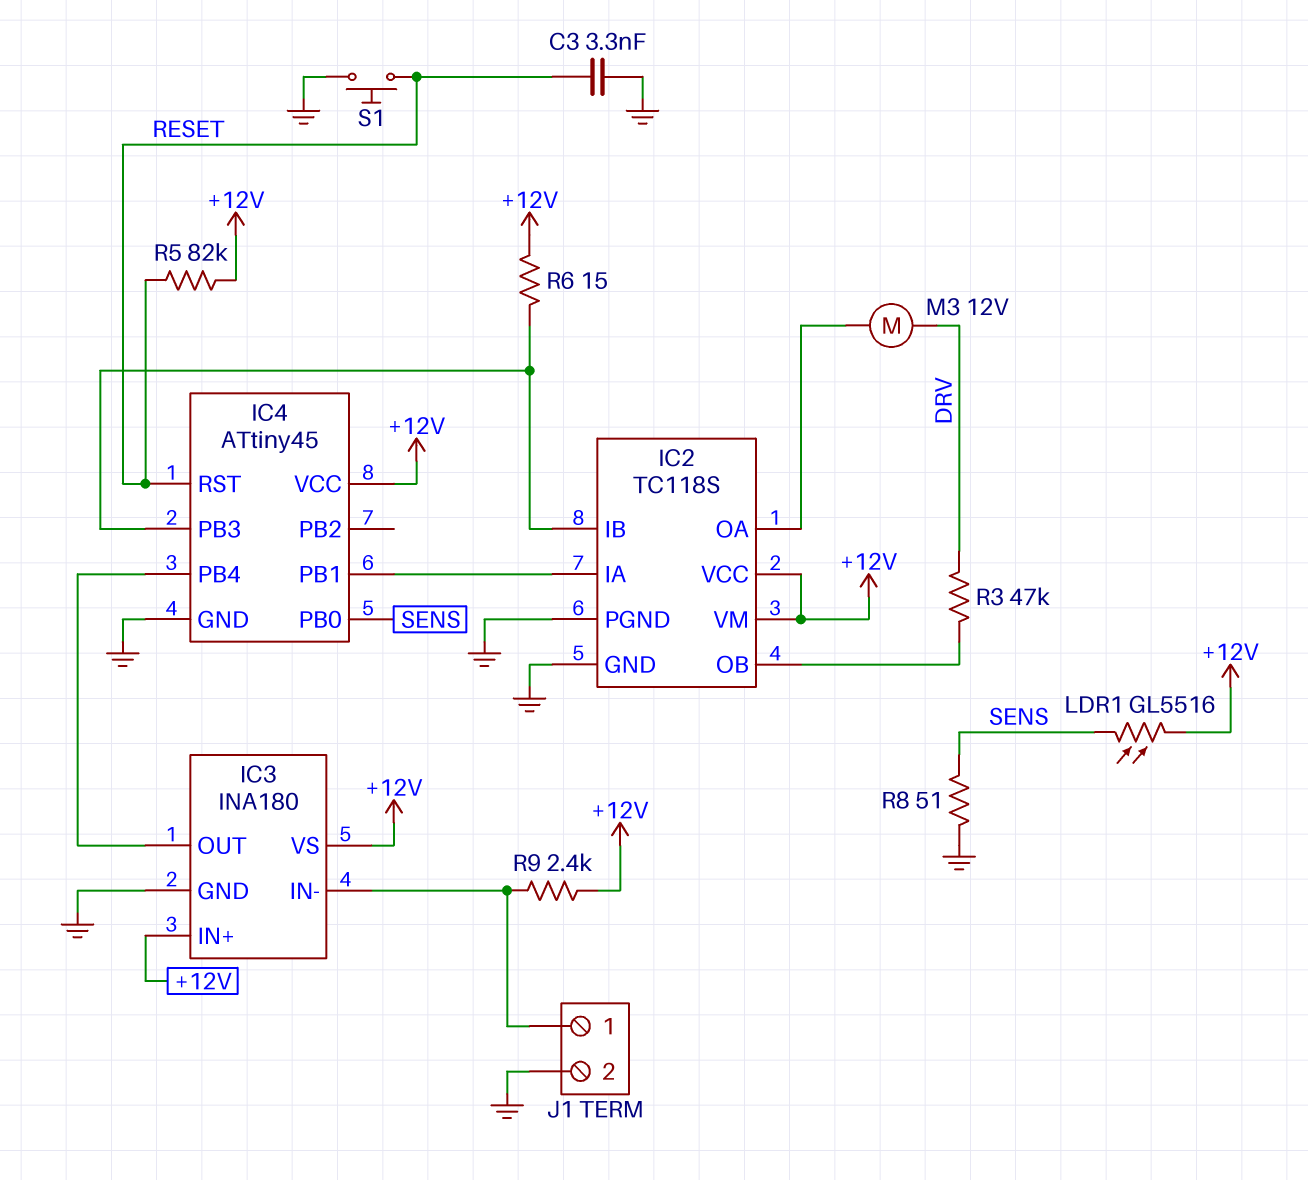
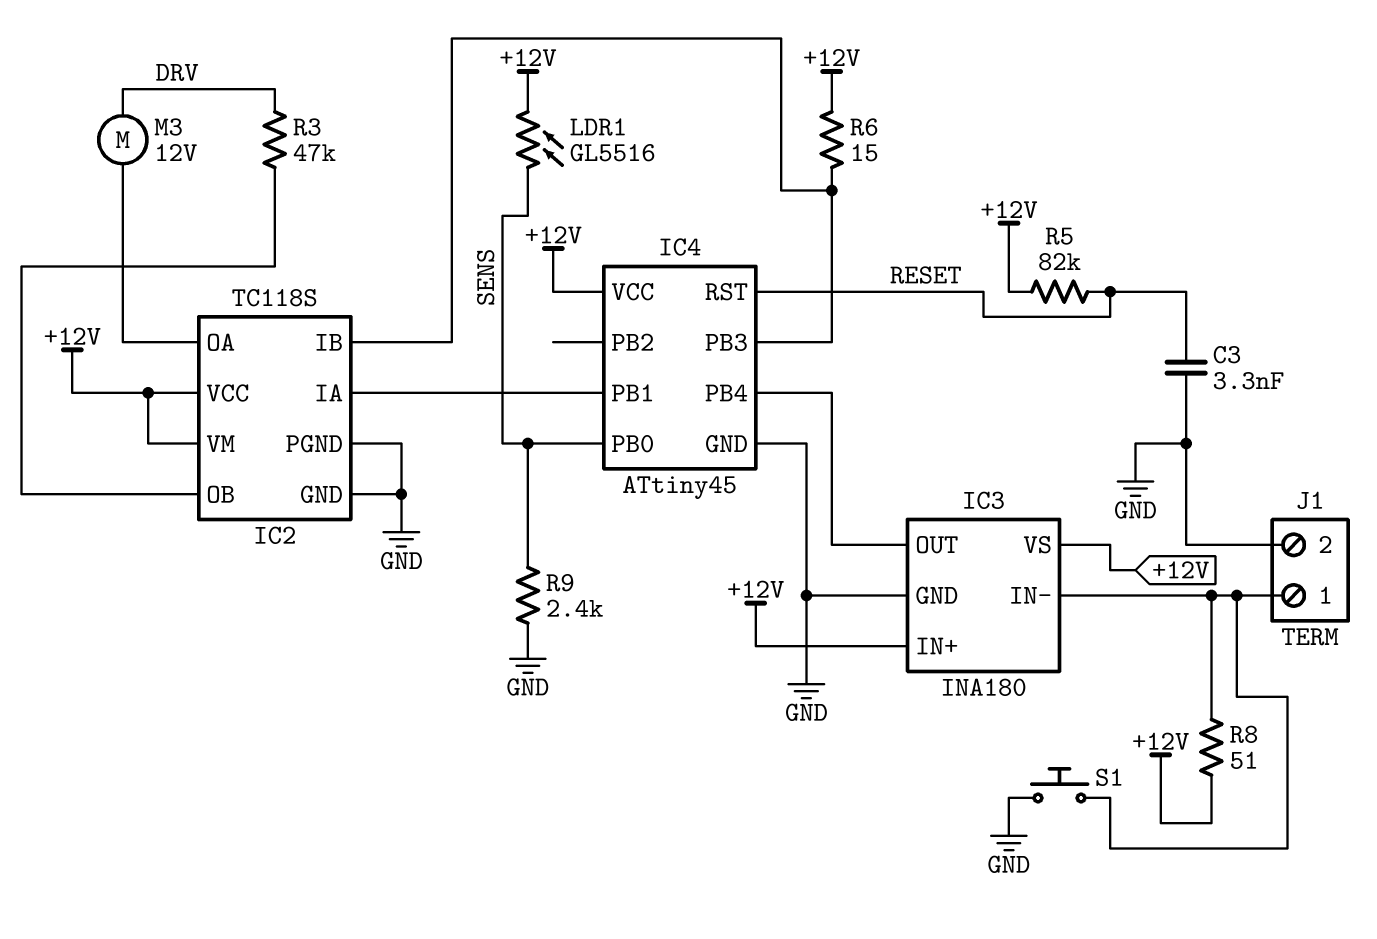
R8: 51 (GND, SENS) -> 51 (+12V, IC3/IN-)
R9: 2.4k (+12V, IC3/IN-) -> 2.4k (GND, SENS)
S1: button (GND, RESET) -> button (GND, IC3/IN-)

